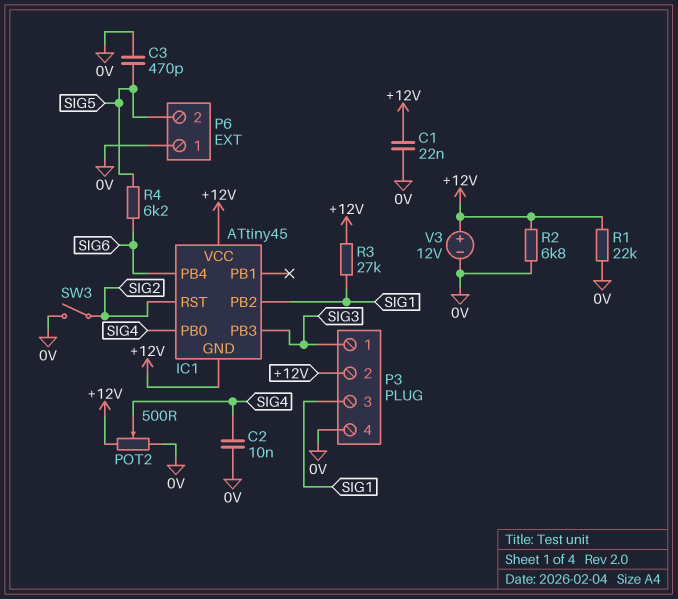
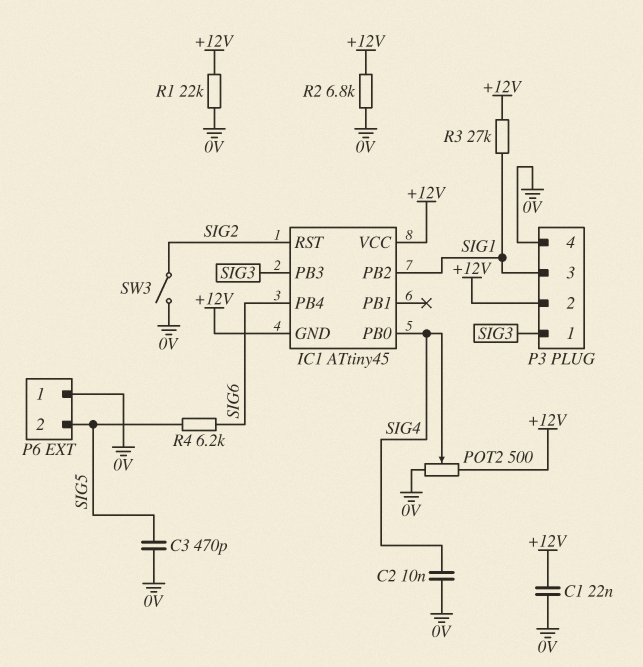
V3: 12V (plus +12V, minus 0V) -> none

